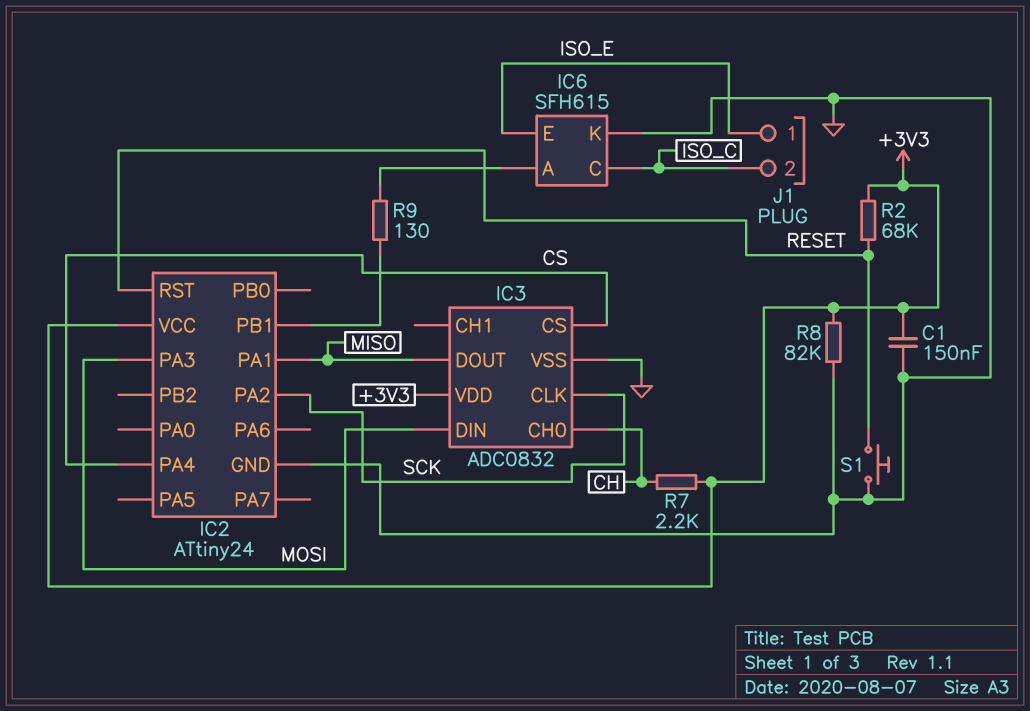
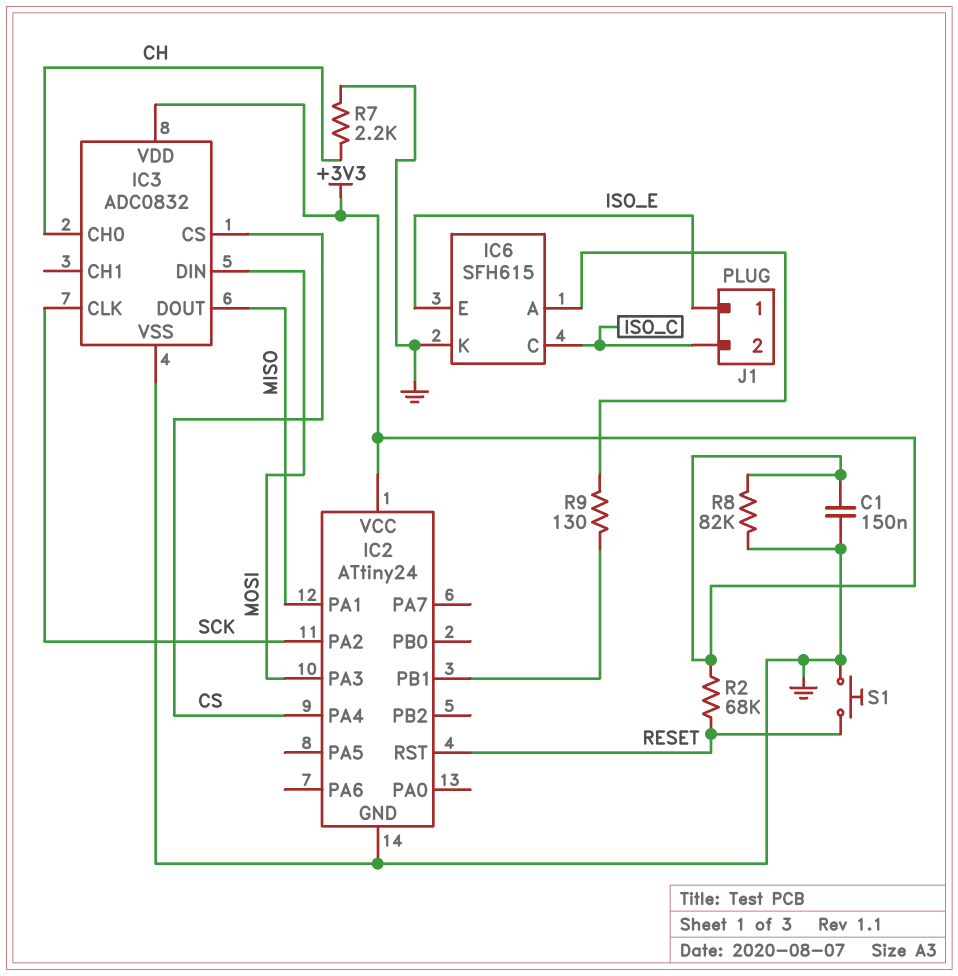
R7: 2.2k (+3V3, CH) -> 2.2k (CH, GND)

